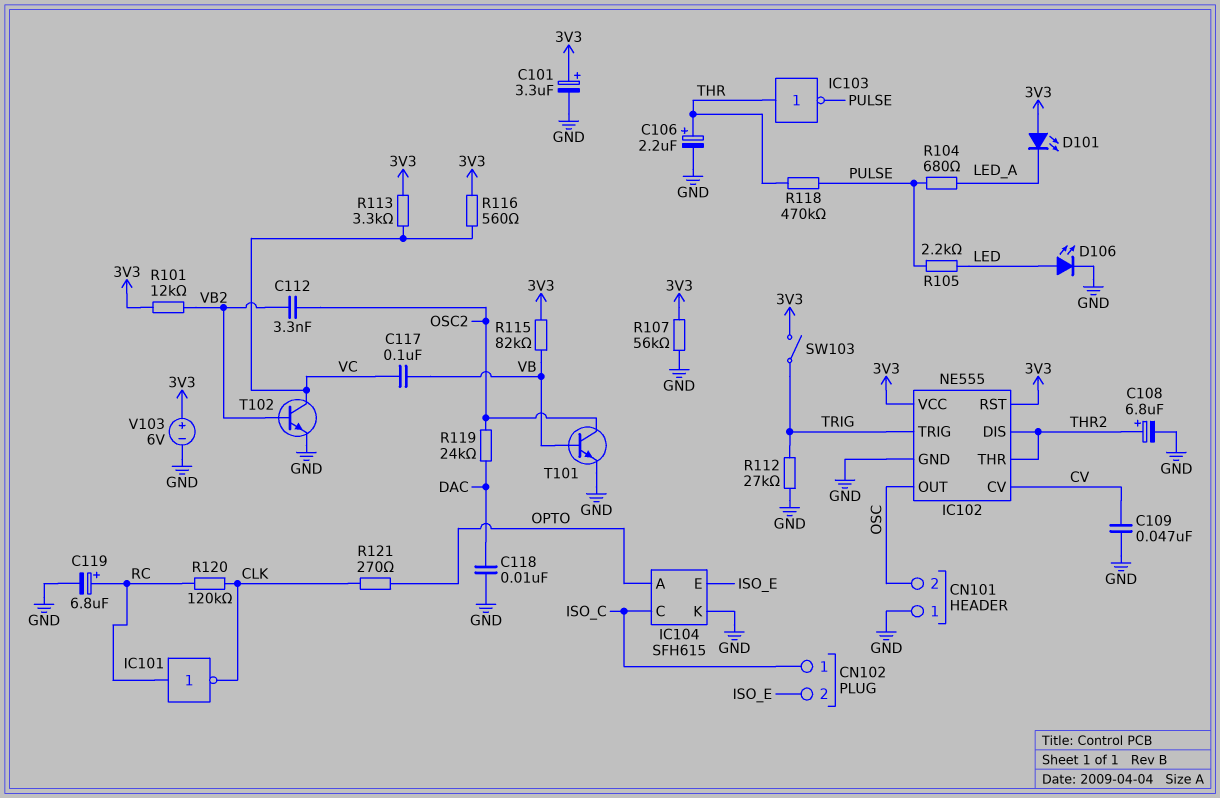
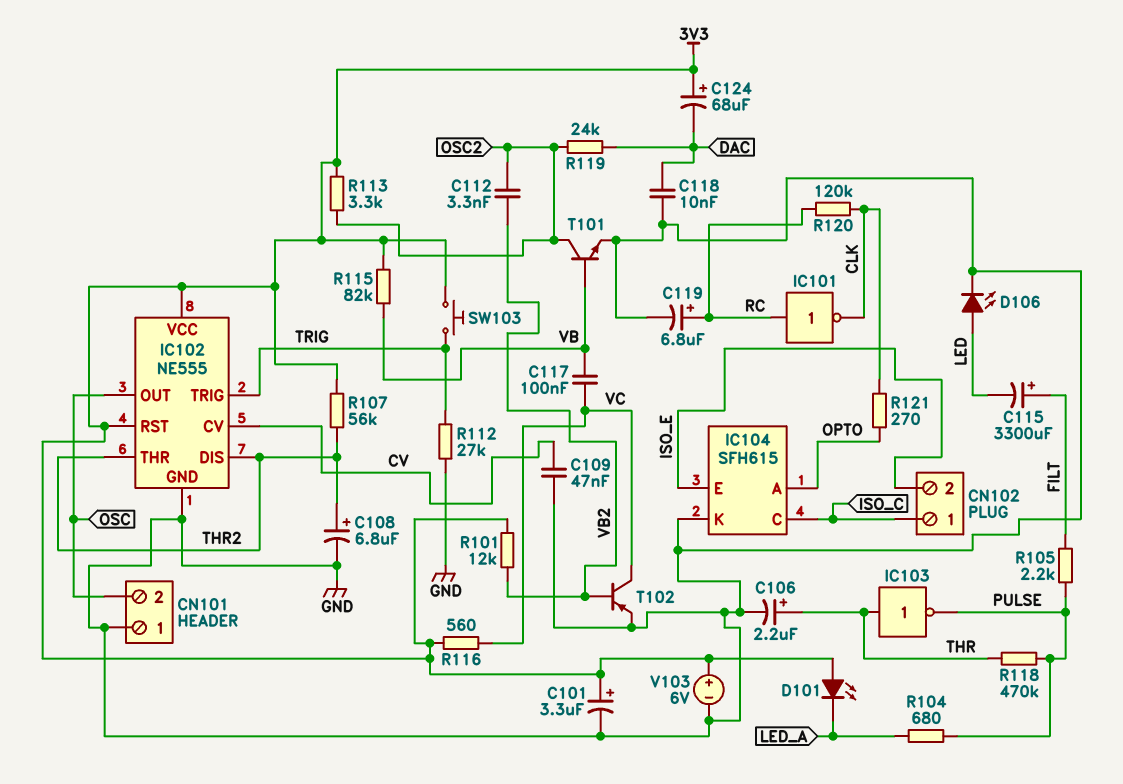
C115: none -> 3300uF (plus FILT, minus LED)
C124: none -> 68uF (plus 3V3, minus DAC)
R105: 2.2k (LED, PULSE) -> 2.2k (FILT, PULSE)
R107: 56k (3V3, GND) -> 56k (3V3, THR2)
R113: 3.3k (3V3, VC) -> 3.3k (3V3, OSC2)
SW103: switch (3V3, TRIG) -> button (3V3, TRIG)
T102: NPN (B VB2, C VC, E GND) -> PNP (B VB2, C VC, E GND)

